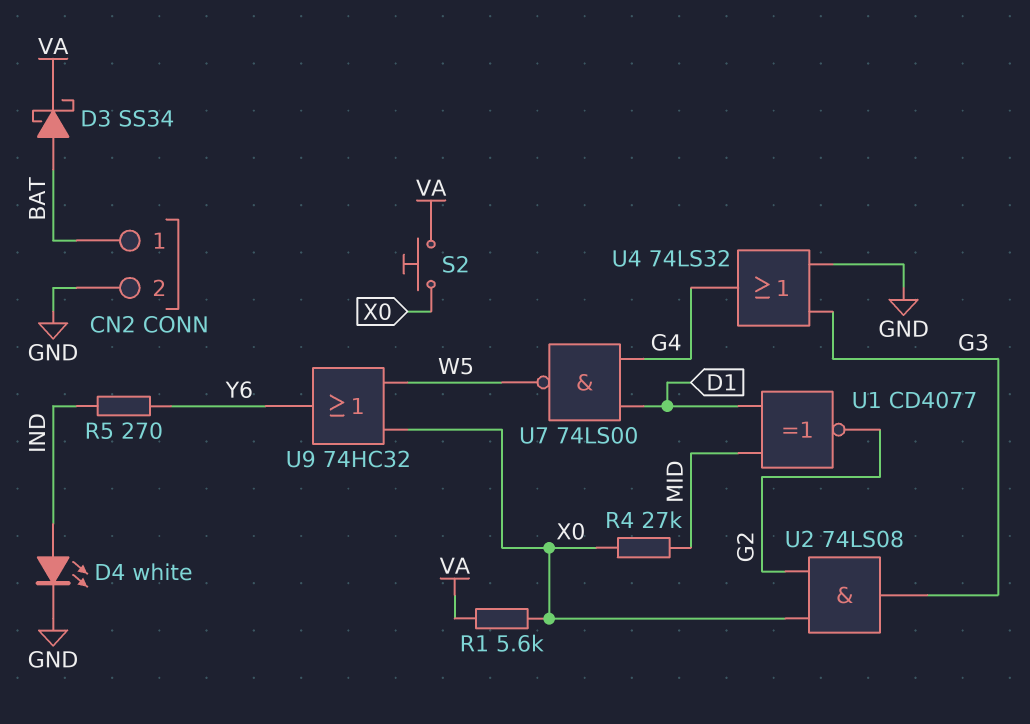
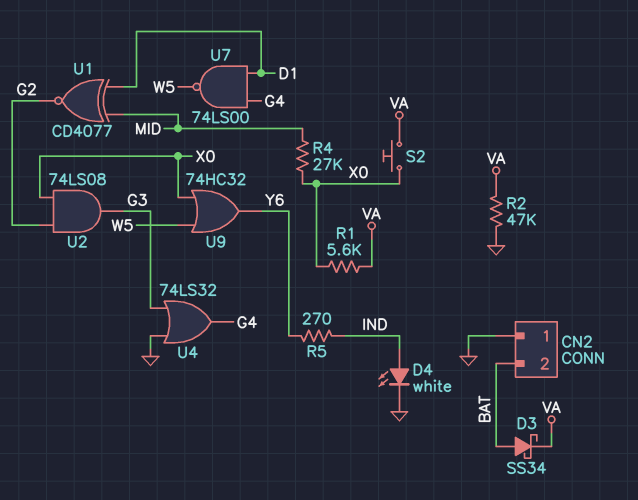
CN2 pin 1: BAT -> GND
CN2 pin 2: GND -> BAT
R2: none -> 47k (GND, VA)

